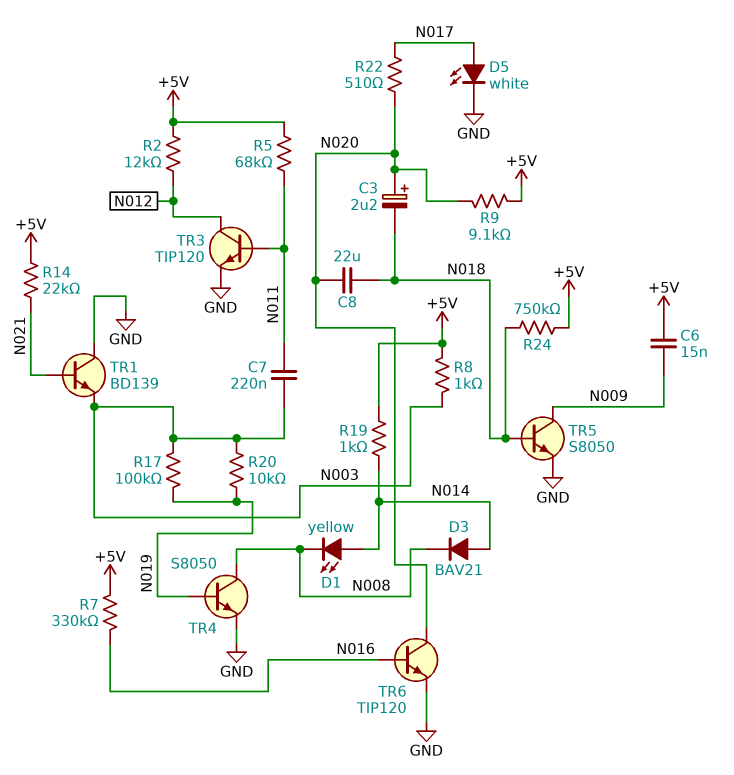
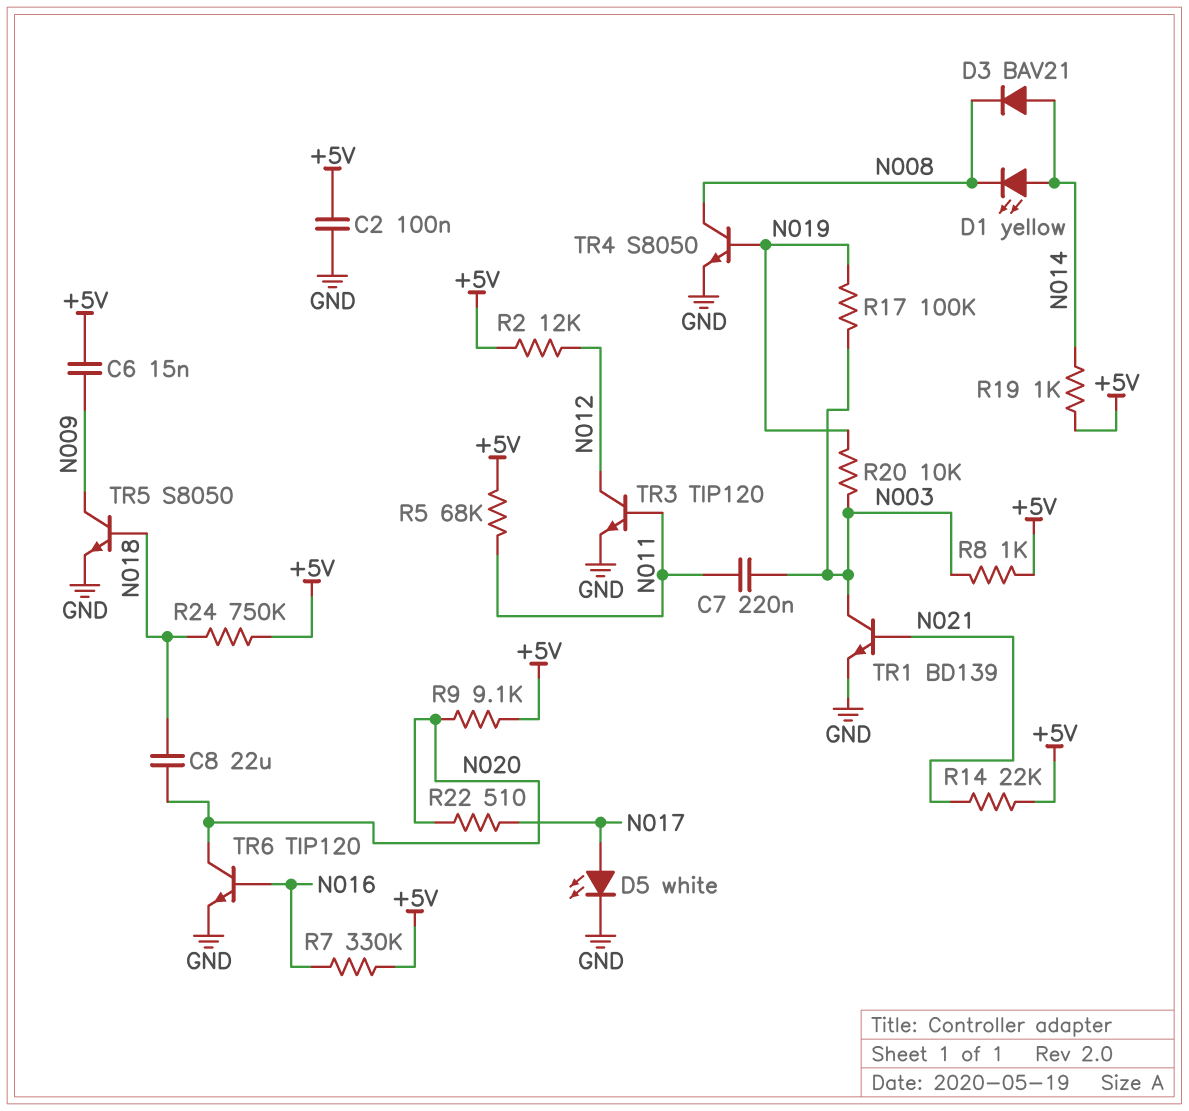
C2: none -> 100nF (+5V, GND)
C3: 2.2uF (plus N020, minus N018) -> none
TR1: NPN BD139 (B N021, C GND, E N003) -> NPN BD139 (B N021, C N003, E GND)

